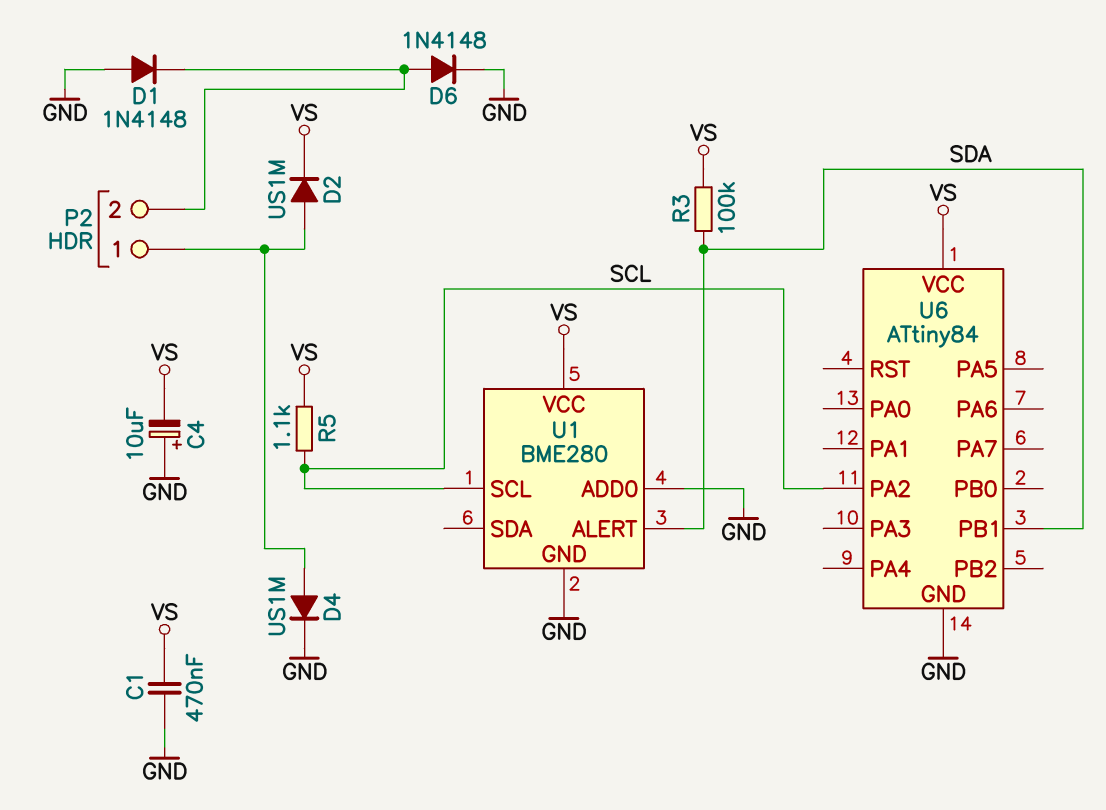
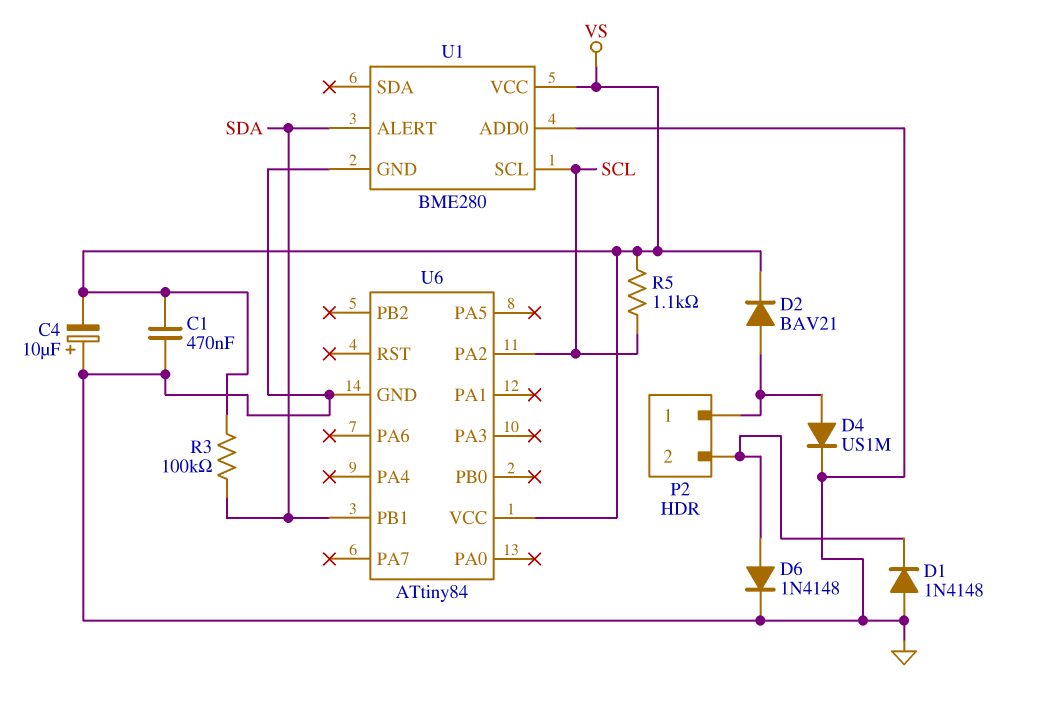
D2: diode US1M (A P2/1, K VS) -> diode BAV21 (A P2/1, K VS)

